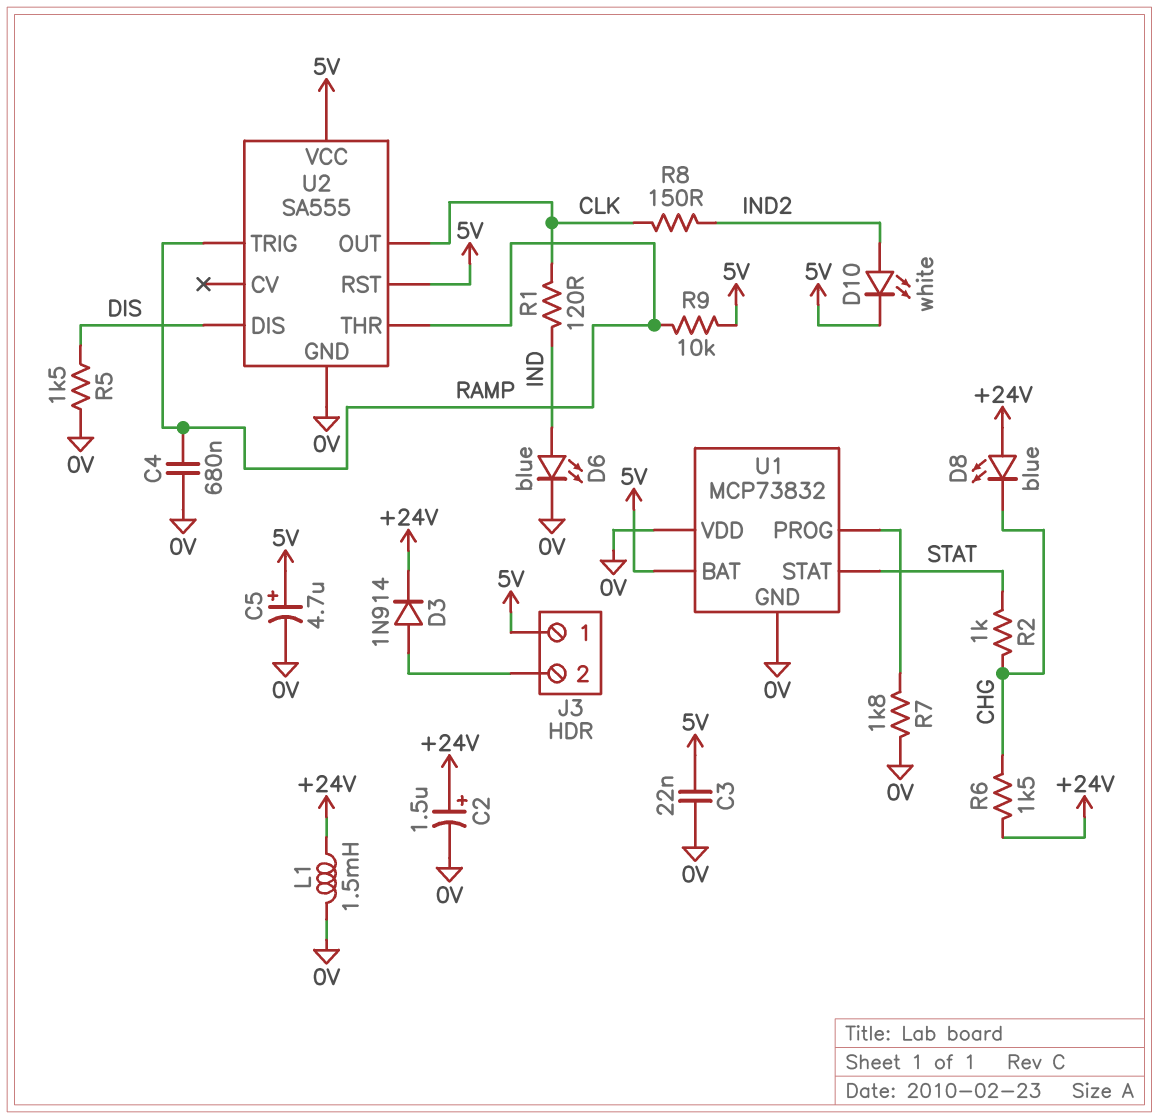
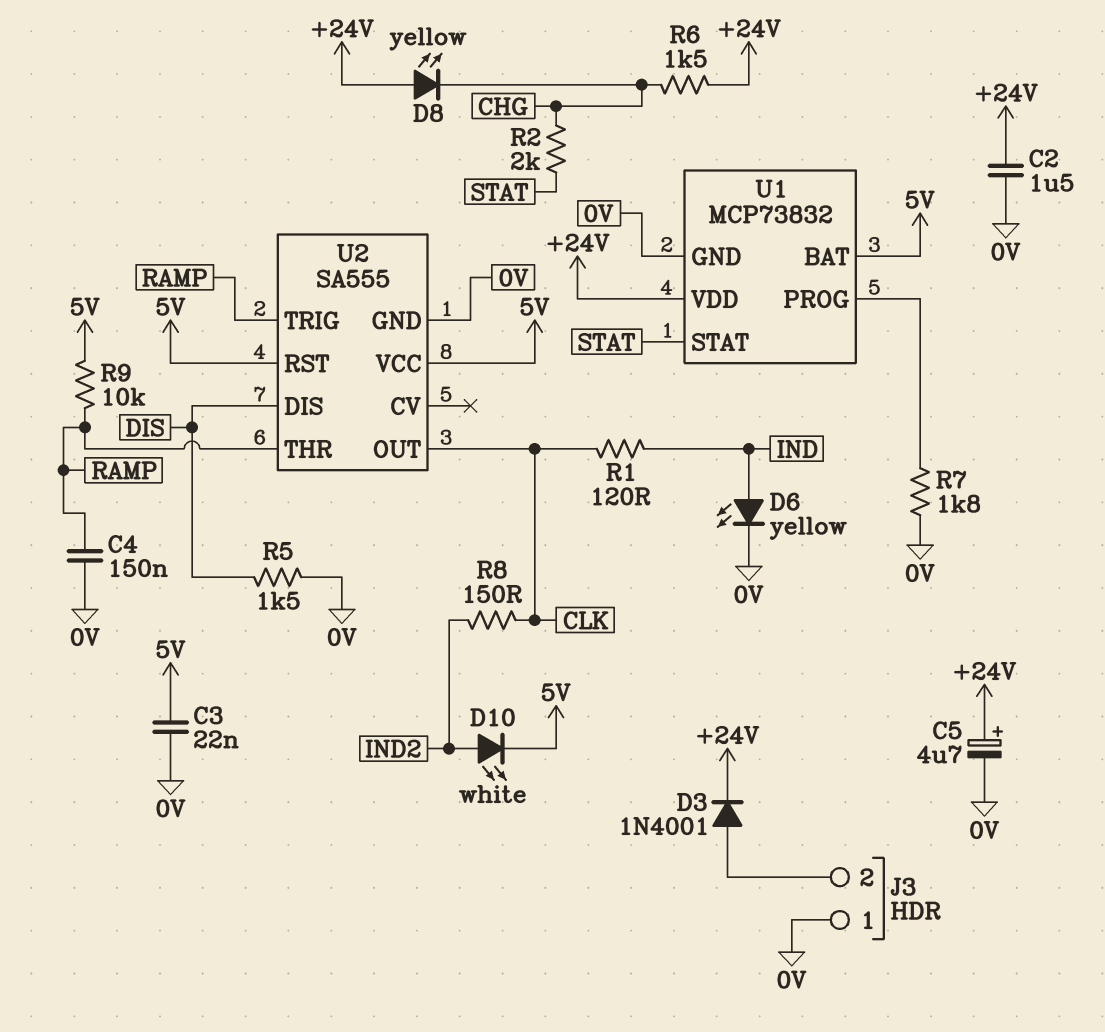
C2: 1.5uF (plus +24V, minus 0V) -> 1.5uF (+24V, 0V)
C4: 680nF (0V, RAMP) -> 150nF (0V, RAMP)
C5: 4.7uF (plus 5V, minus 0V) -> 4.7uF (plus +24V, minus 0V)
D3: diode 1N914 (A J3/2, K +24V) -> diode 1N4001 (A J3/2, K +24V)
D6: LED blue (A IND, K 0V) -> LED yellow (A IND, K 0V)
D8: LED blue (A +24V, K CHG) -> LED yellow (A +24V, K CHG)
J3 pin 1: 5V -> 0V
L1: 1.5mH (+24V, 0V) -> none
R2: 1k (CHG, STAT) -> 2k (CHG, STAT)
U1 pin VDD: 0V -> +24V

